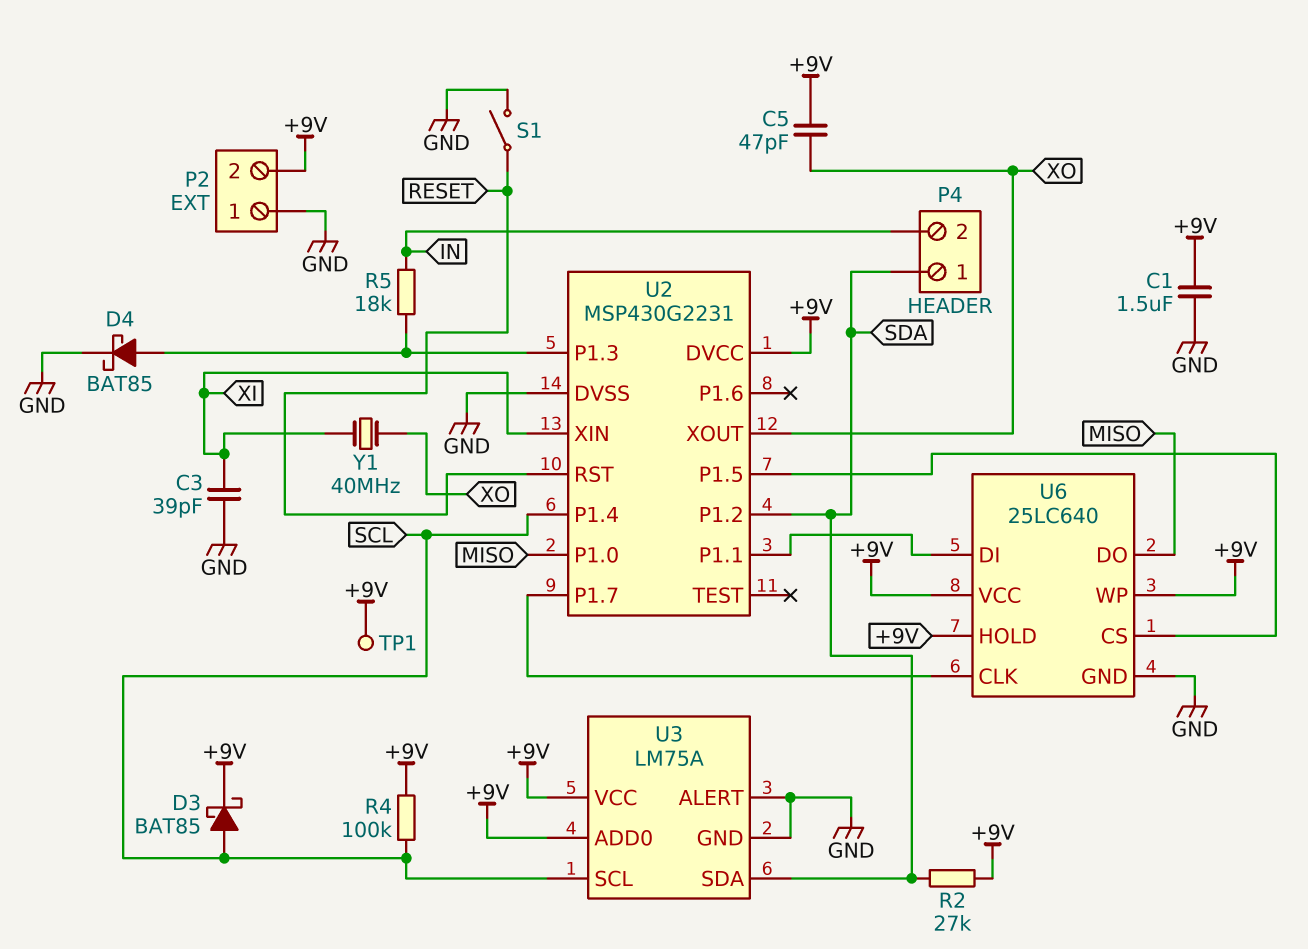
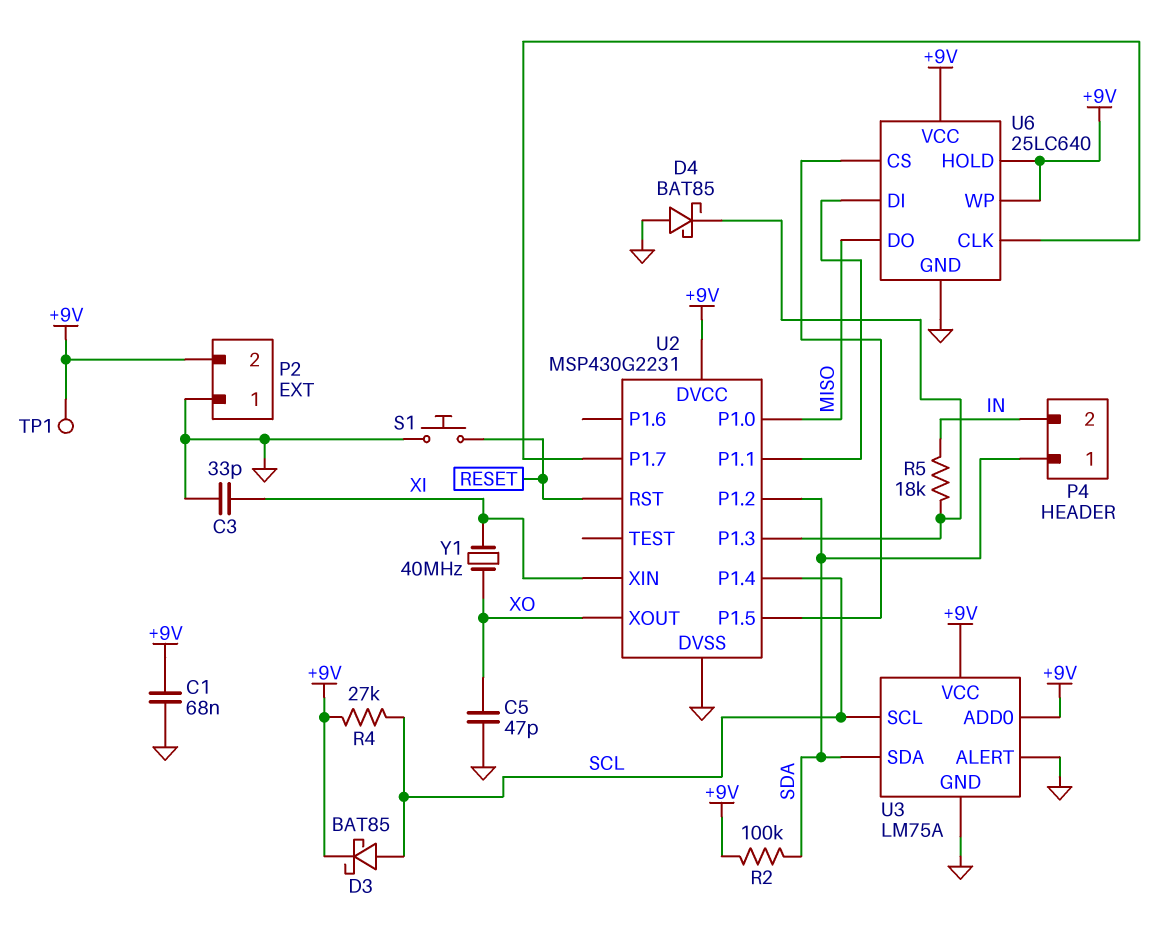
C1: 1.5uF (+9V, GND) -> 68nF (+9V, GND)
C3: 39pF (GND, XI) -> 33pF (GND, XI)
C5: 47pF (+9V, XO) -> 47pF (GND, XO)
D4: schottky BAT85 (A U2/P1.3, K GND) -> schottky BAT85 (A GND, K U2/P1.3)
R2: 27k (+9V, SDA) -> 100k (+9V, SDA)
R4: 100k (+9V, SCL) -> 27k (+9V, SCL)
S1: switch (GND, RESET) -> button (GND, RESET)

